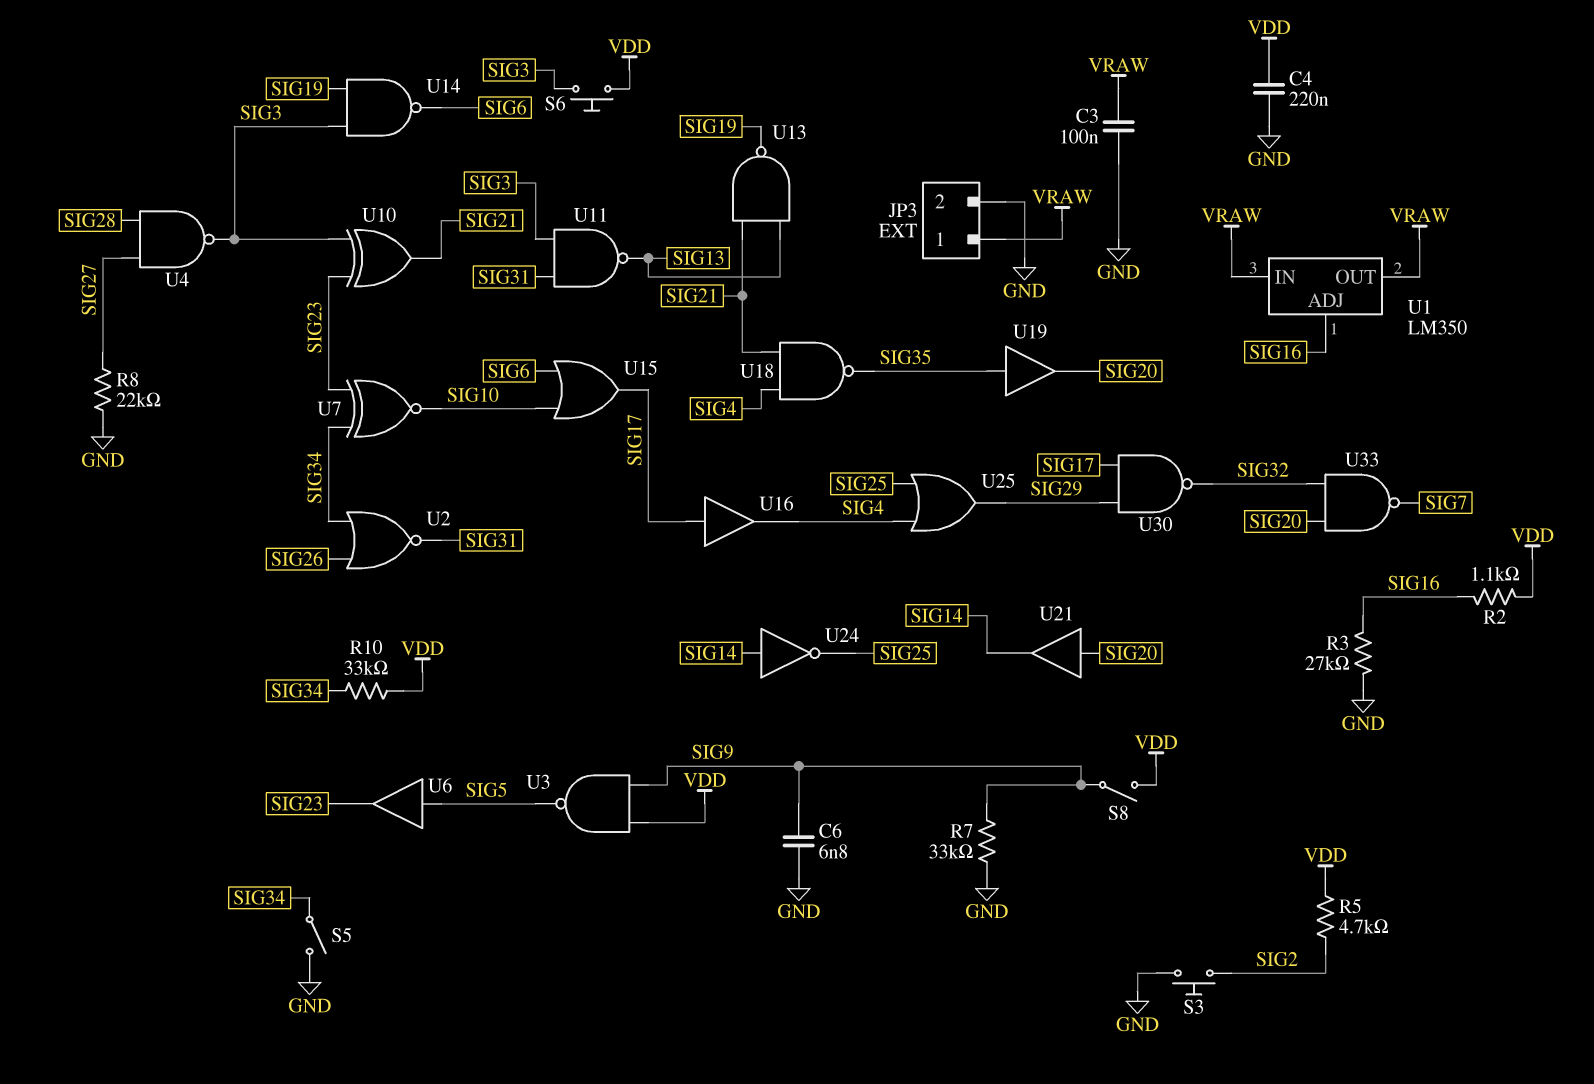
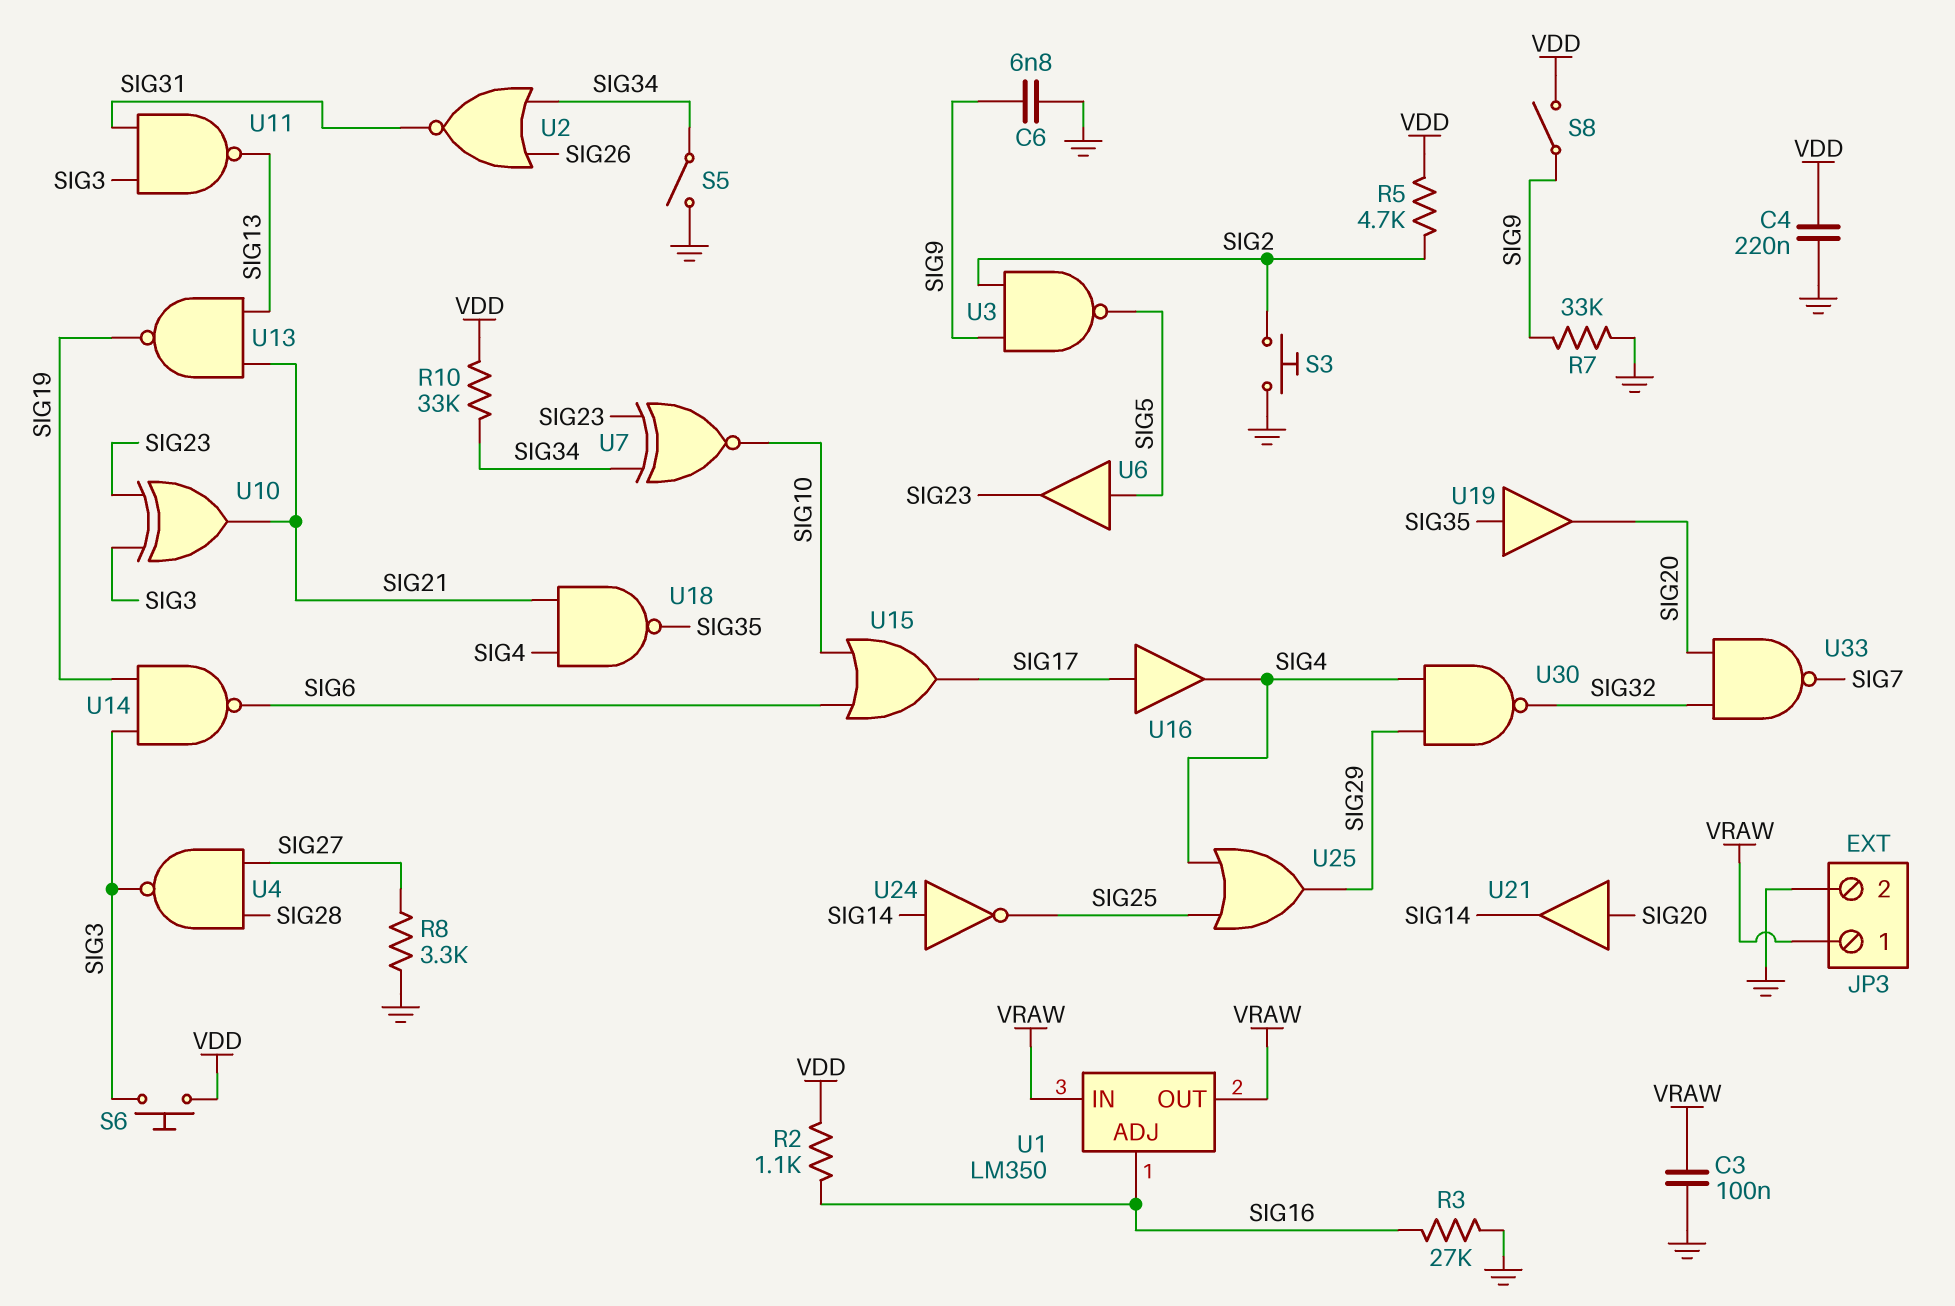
R8: 22k (GND, SIG27) -> 3.3k (GND, SIG27)
U3: NAND (in SIG9, in VDD, out SIG5) -> NAND (in SIG2, in SIG9, out SIG5)
U30: NAND (in SIG17, in SIG29, out SIG32) -> NAND (in SIG4, in SIG29, out SIG32)

